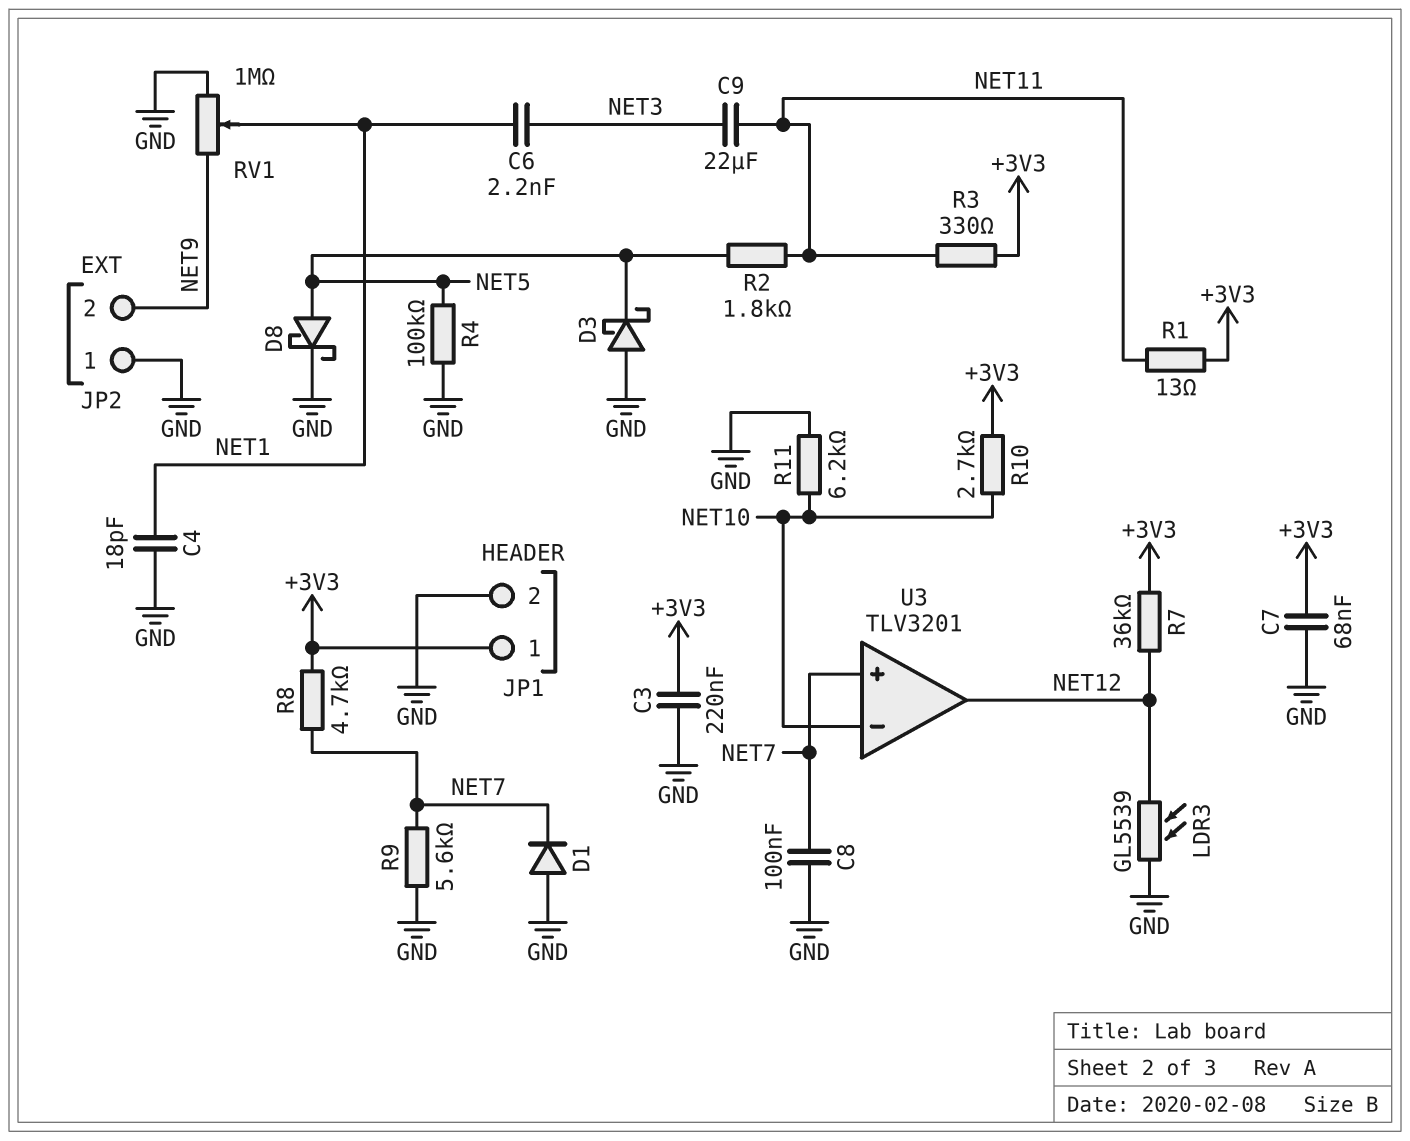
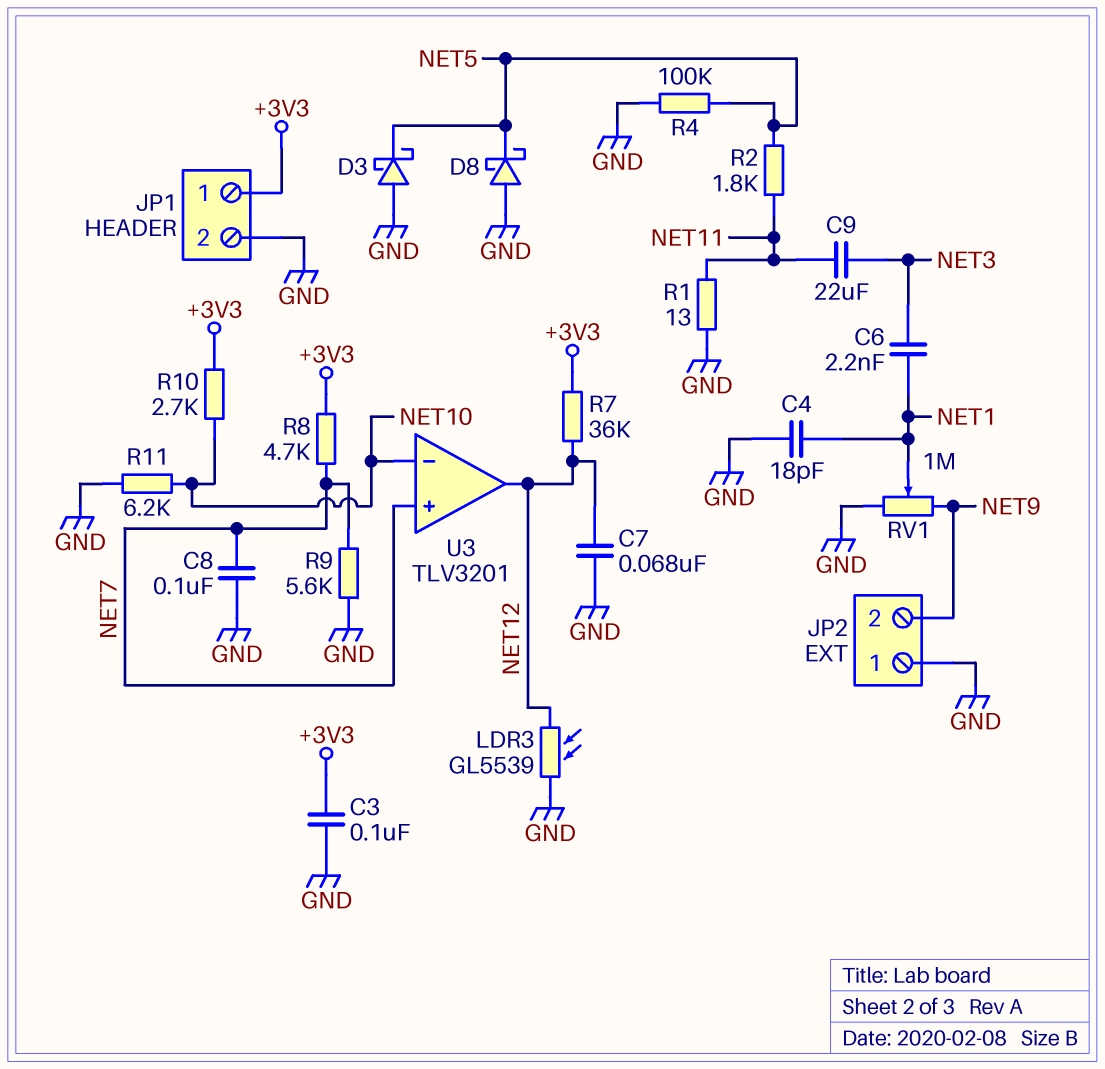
C3: 220nF (+3V3, GND) -> 100nF (+3V3, GND)
C7: 68nF (+3V3, GND) -> 68nF (GND, NET12)
D1: diode (A GND, K NET7) -> none
D8: schottky (A NET5, K GND) -> schottky (A GND, K NET5)
R1: 13 (+3V3, NET11) -> 13 (GND, NET11)
R3: 330 (+3V3, NET11) -> none

